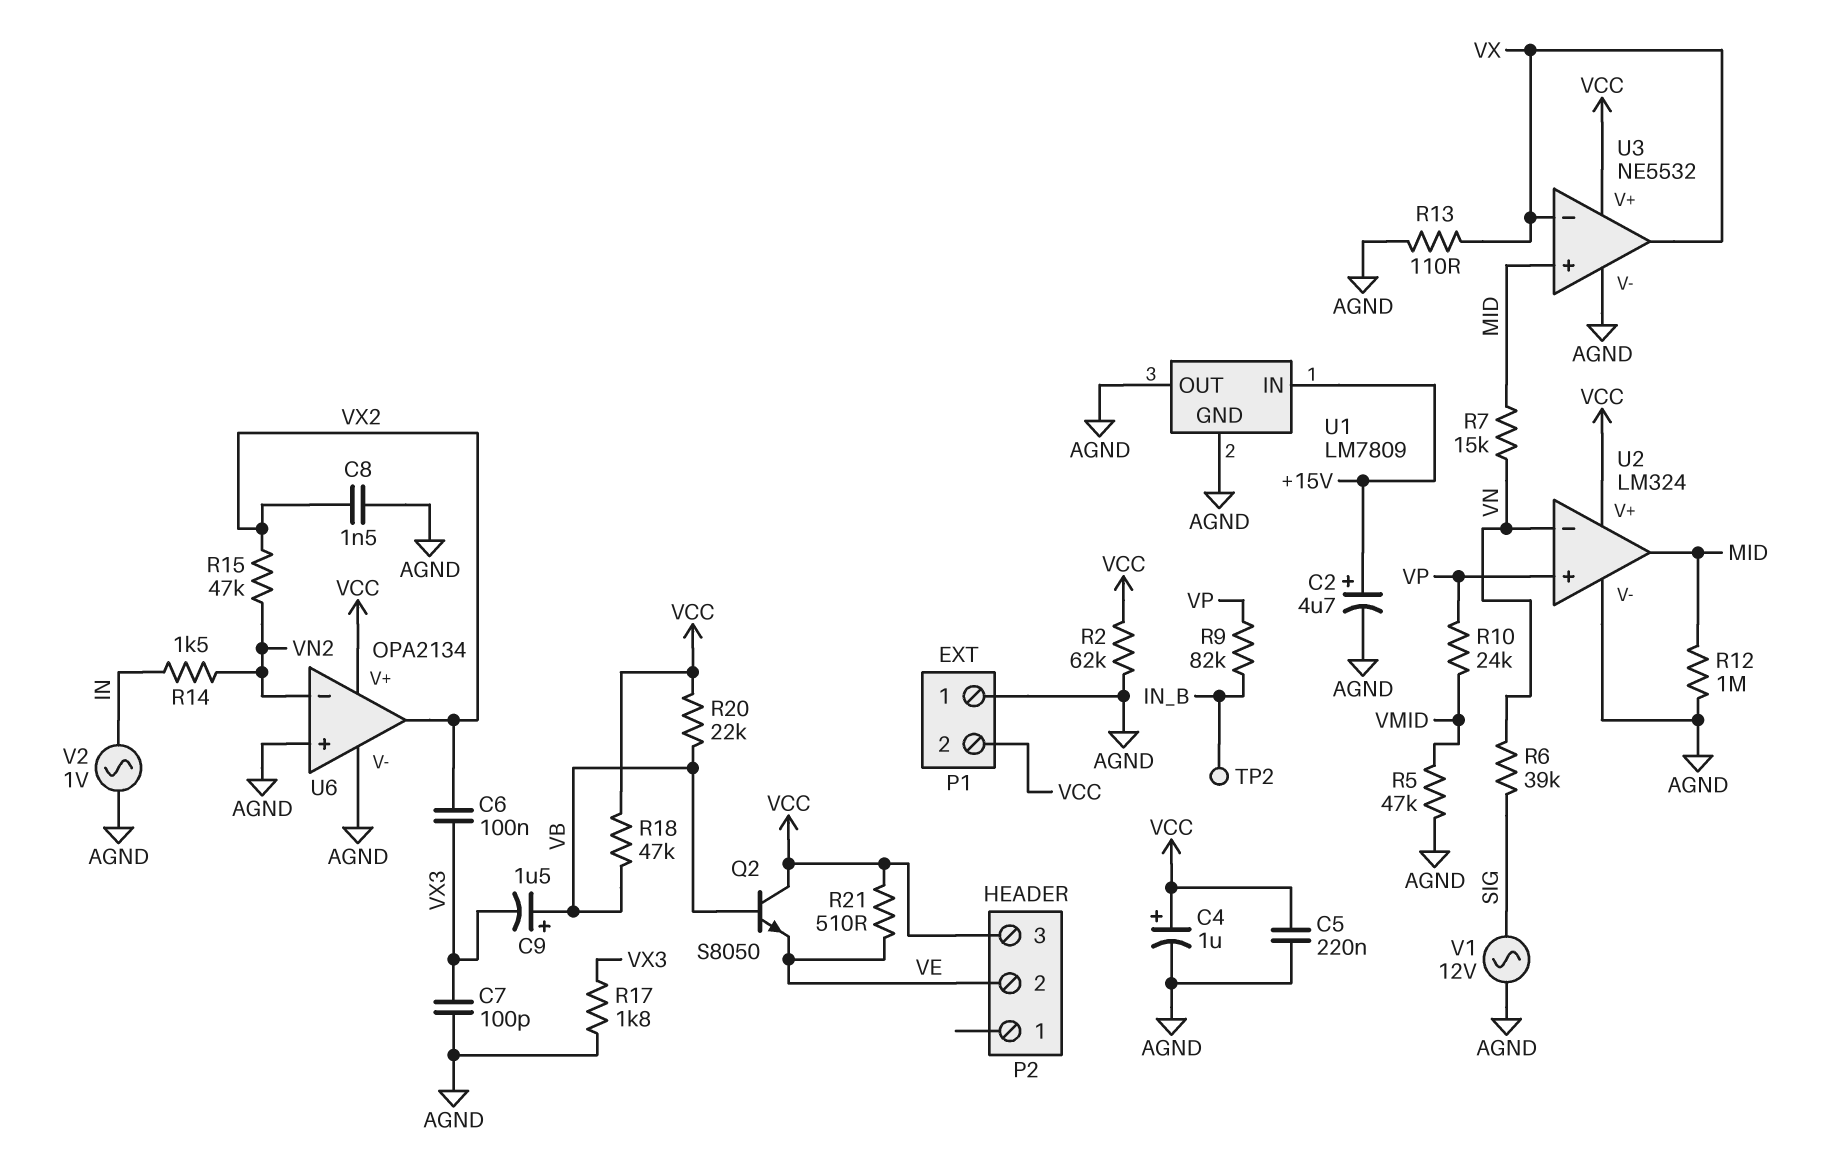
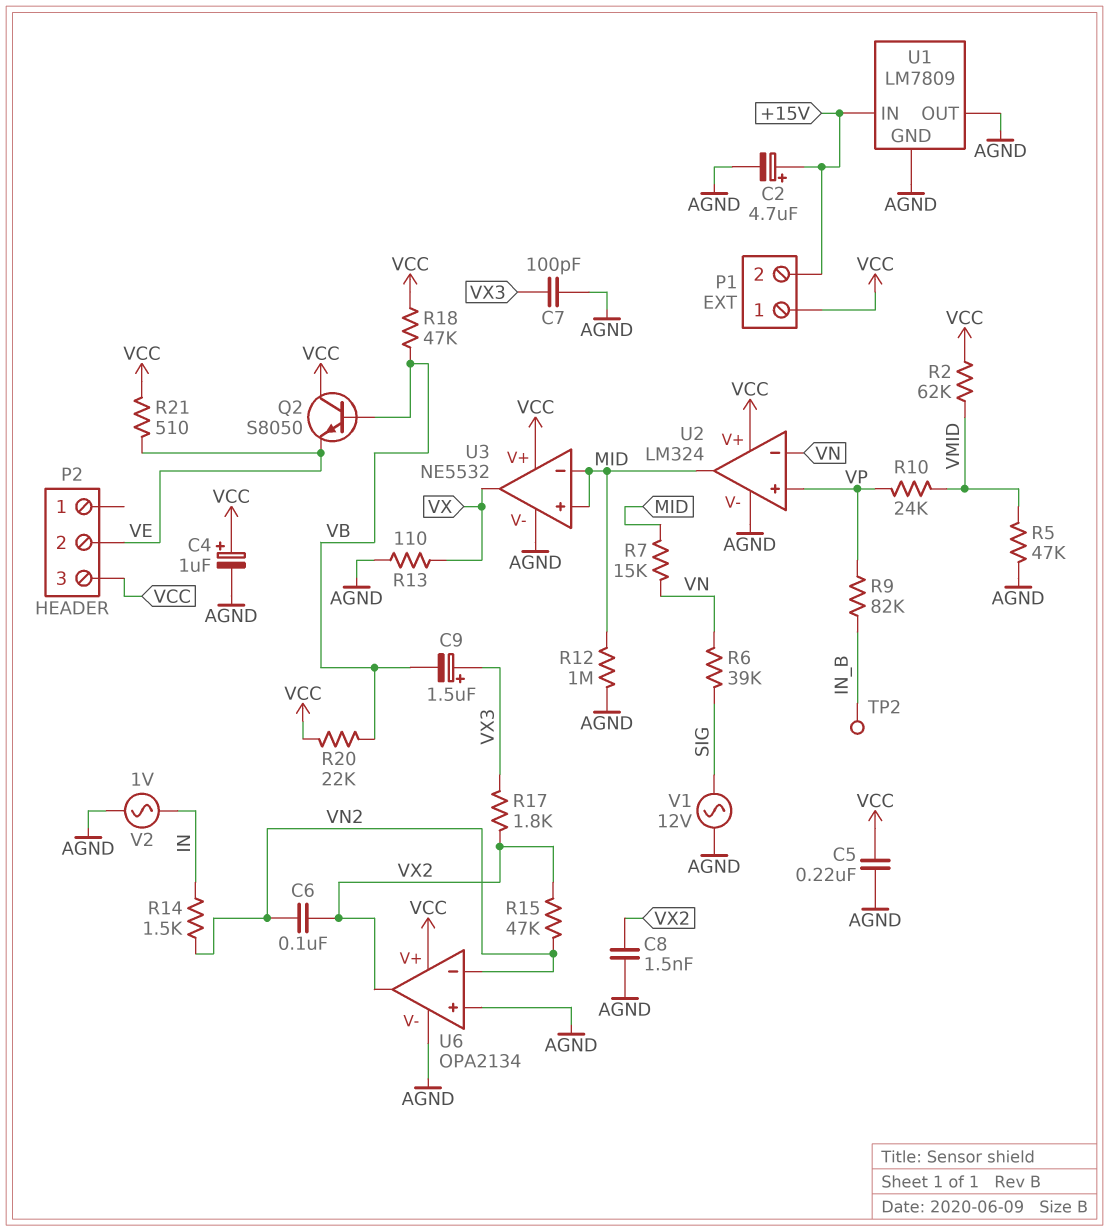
C6: 100nF (VX2, VX3) -> 100nF (VN2, VX2)
C9: 1.5uF (plus VB, minus VX3) -> 1.5uF (plus VX3, minus VB)
P1 pin 1: AGND -> VCC
P1 pin 2: VCC -> +15V
R2: 62k (AGND, VCC) -> 62k (VCC, VMID)
R17: 1.8k (AGND, VX3) -> 1.8k (VX2, VX3)
U3 pin in-: VX -> MID

